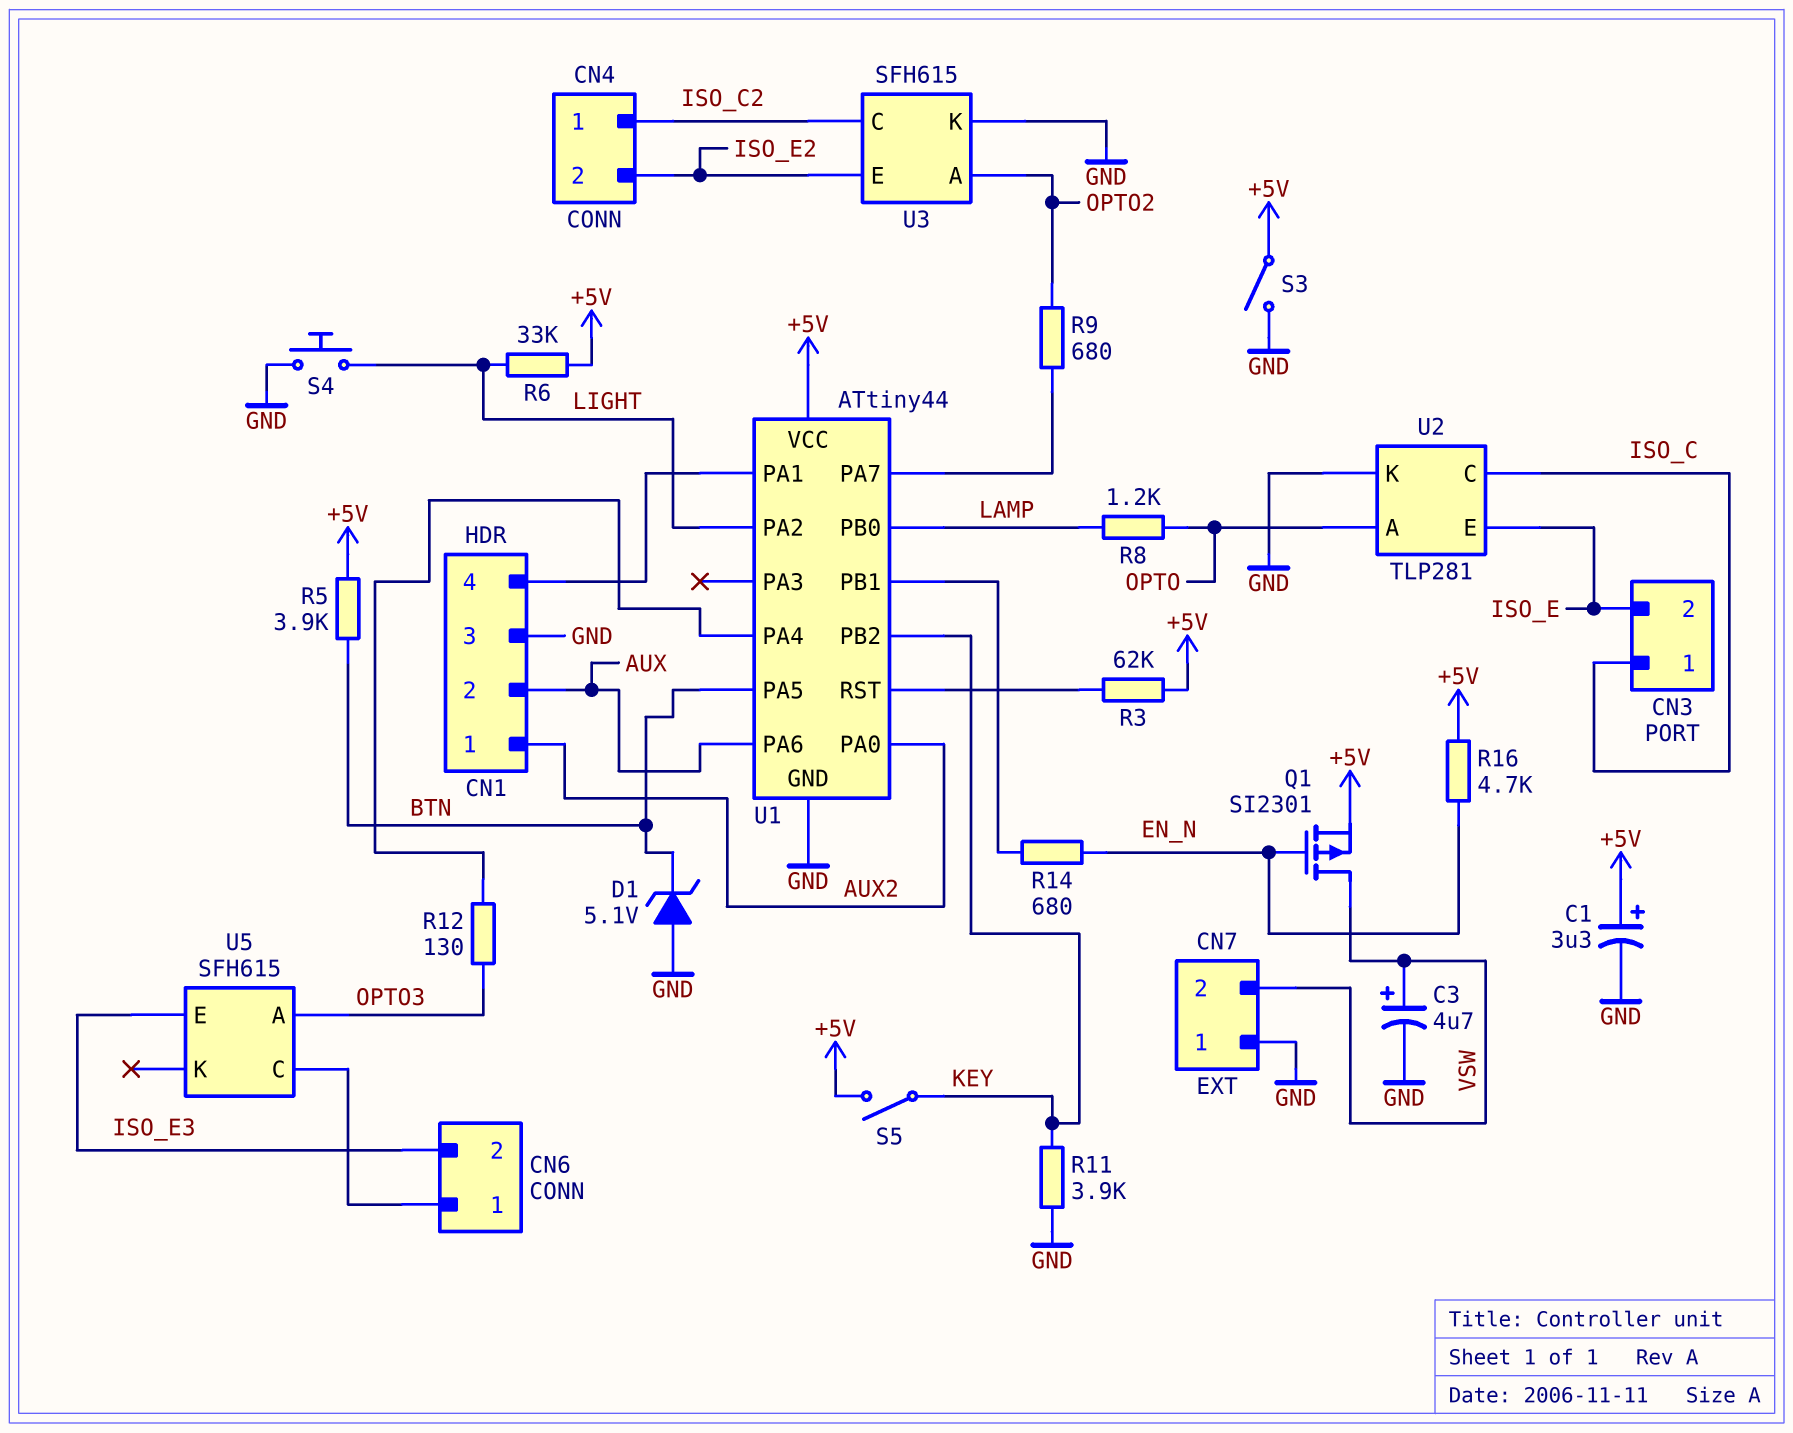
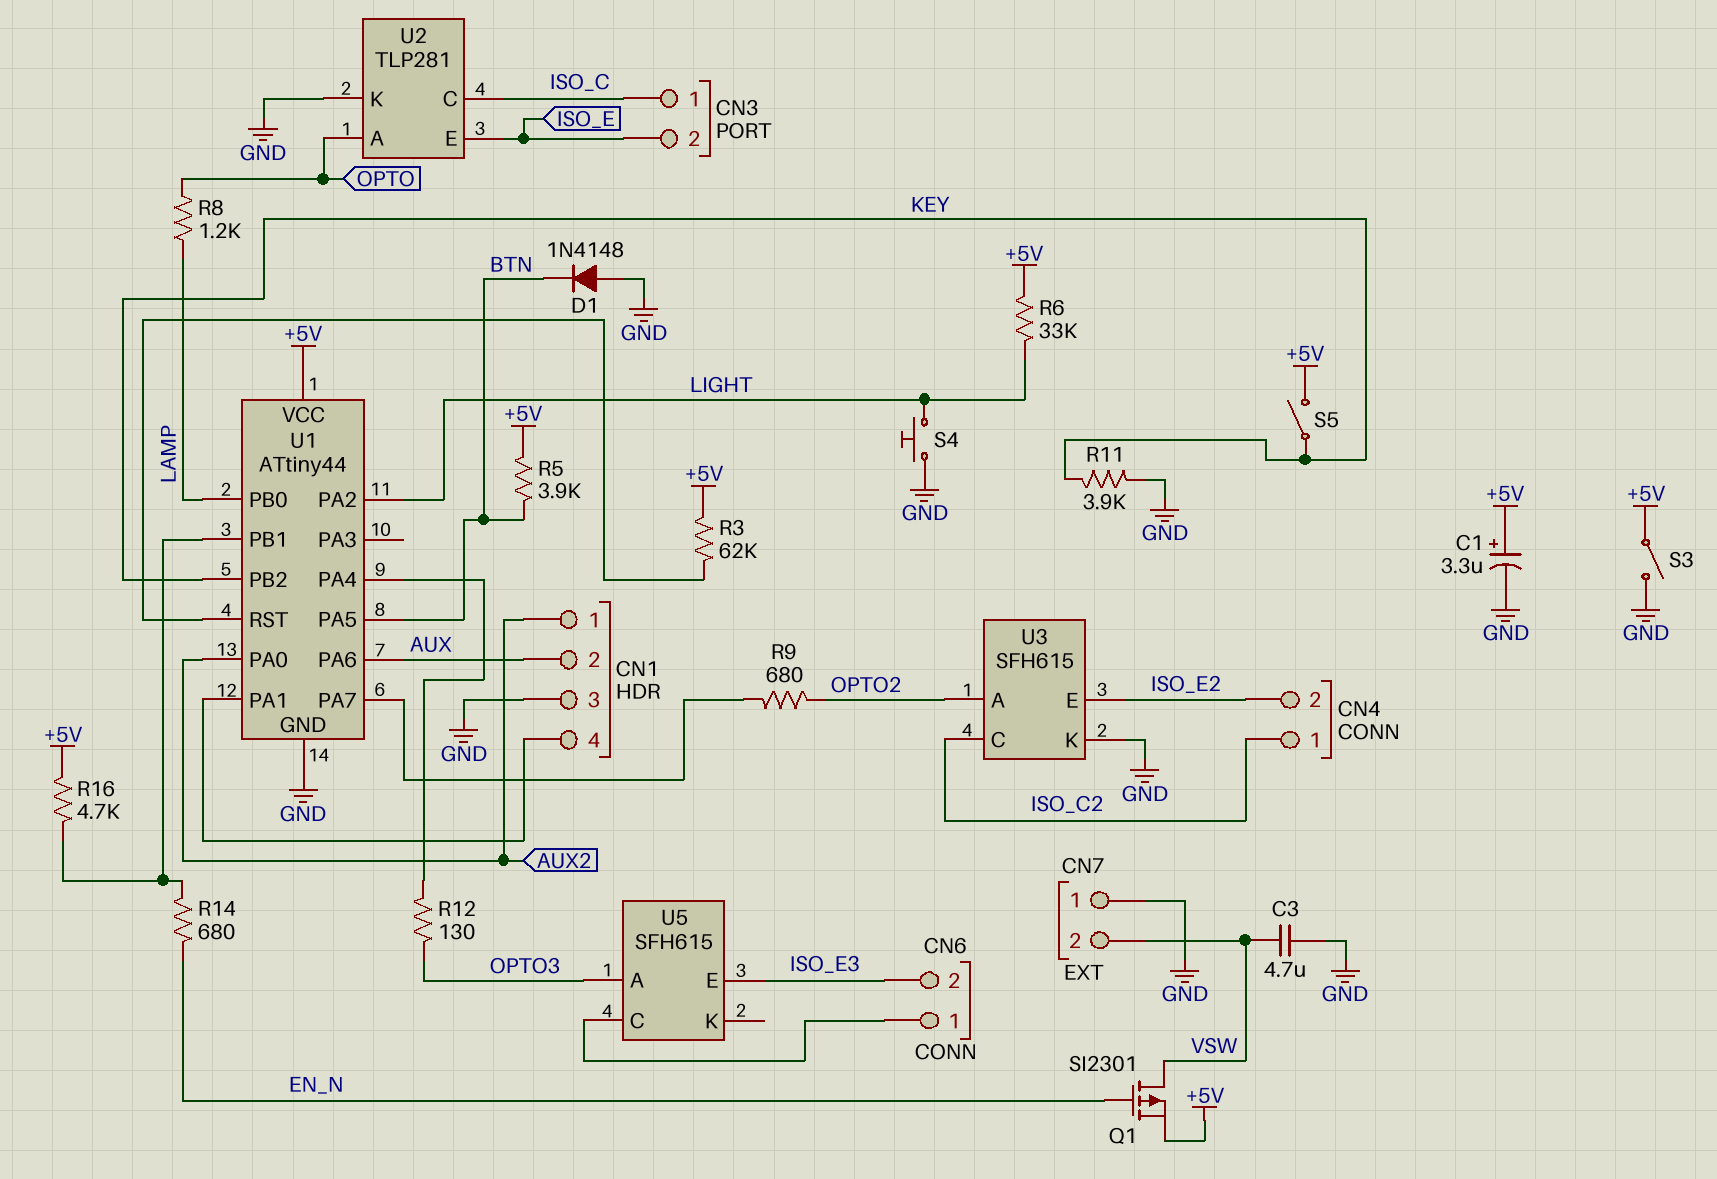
C3: 4.7uF (plus VSW, minus GND) -> 4.7uF (GND, VSW)
D1: zener 5.1V (A GND, K BTN) -> diode 1N4148 (A GND, K BTN)
R16: 4.7k (+5V, EN_N) -> 4.7k (+5V, U1/PB1)

